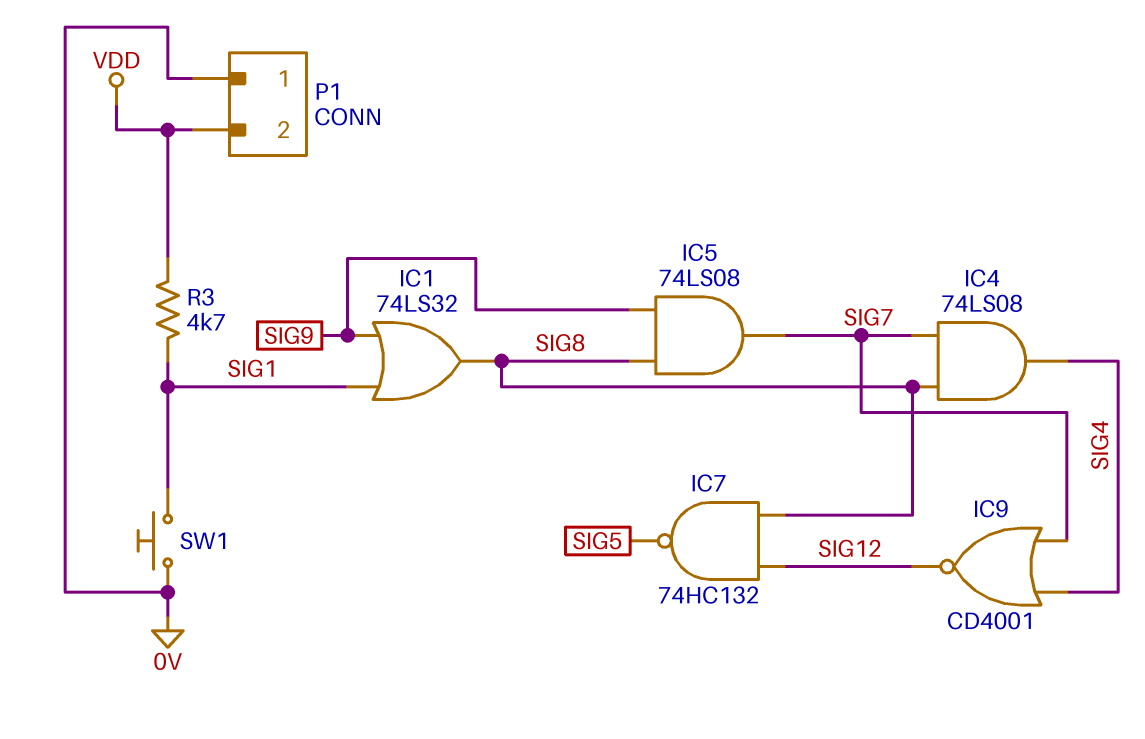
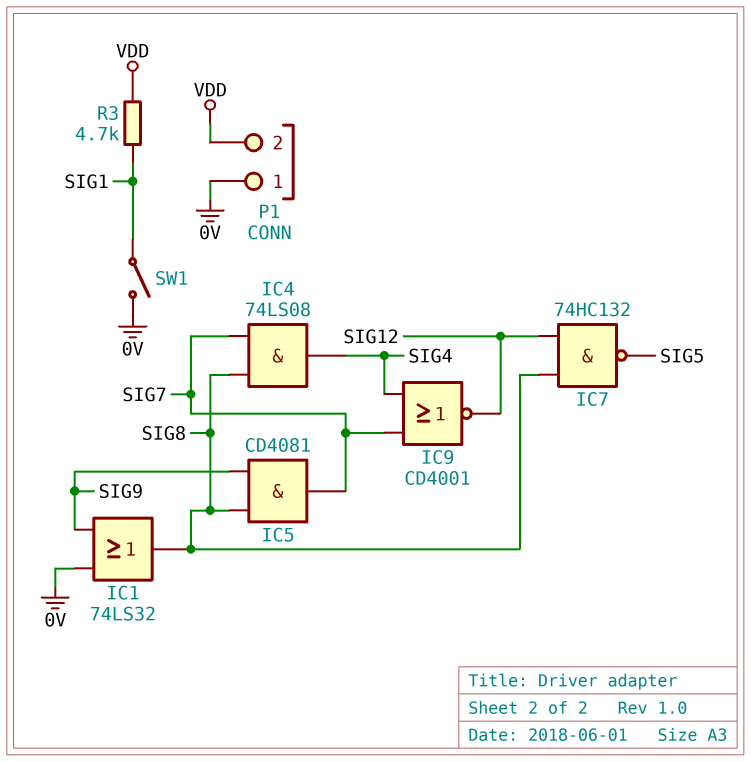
IC1: OR 74LS32 (in SIG1, in SIG9, out SIG8) -> OR 74LS32 (in 0V, in SIG9, out SIG8)
IC5: AND 74LS08 (in SIG8, in SIG9, out SIG7) -> AND CD4081 (in SIG8, in SIG9, out SIG7)
SW1: button (0V, SIG1) -> switch (0V, SIG1)

